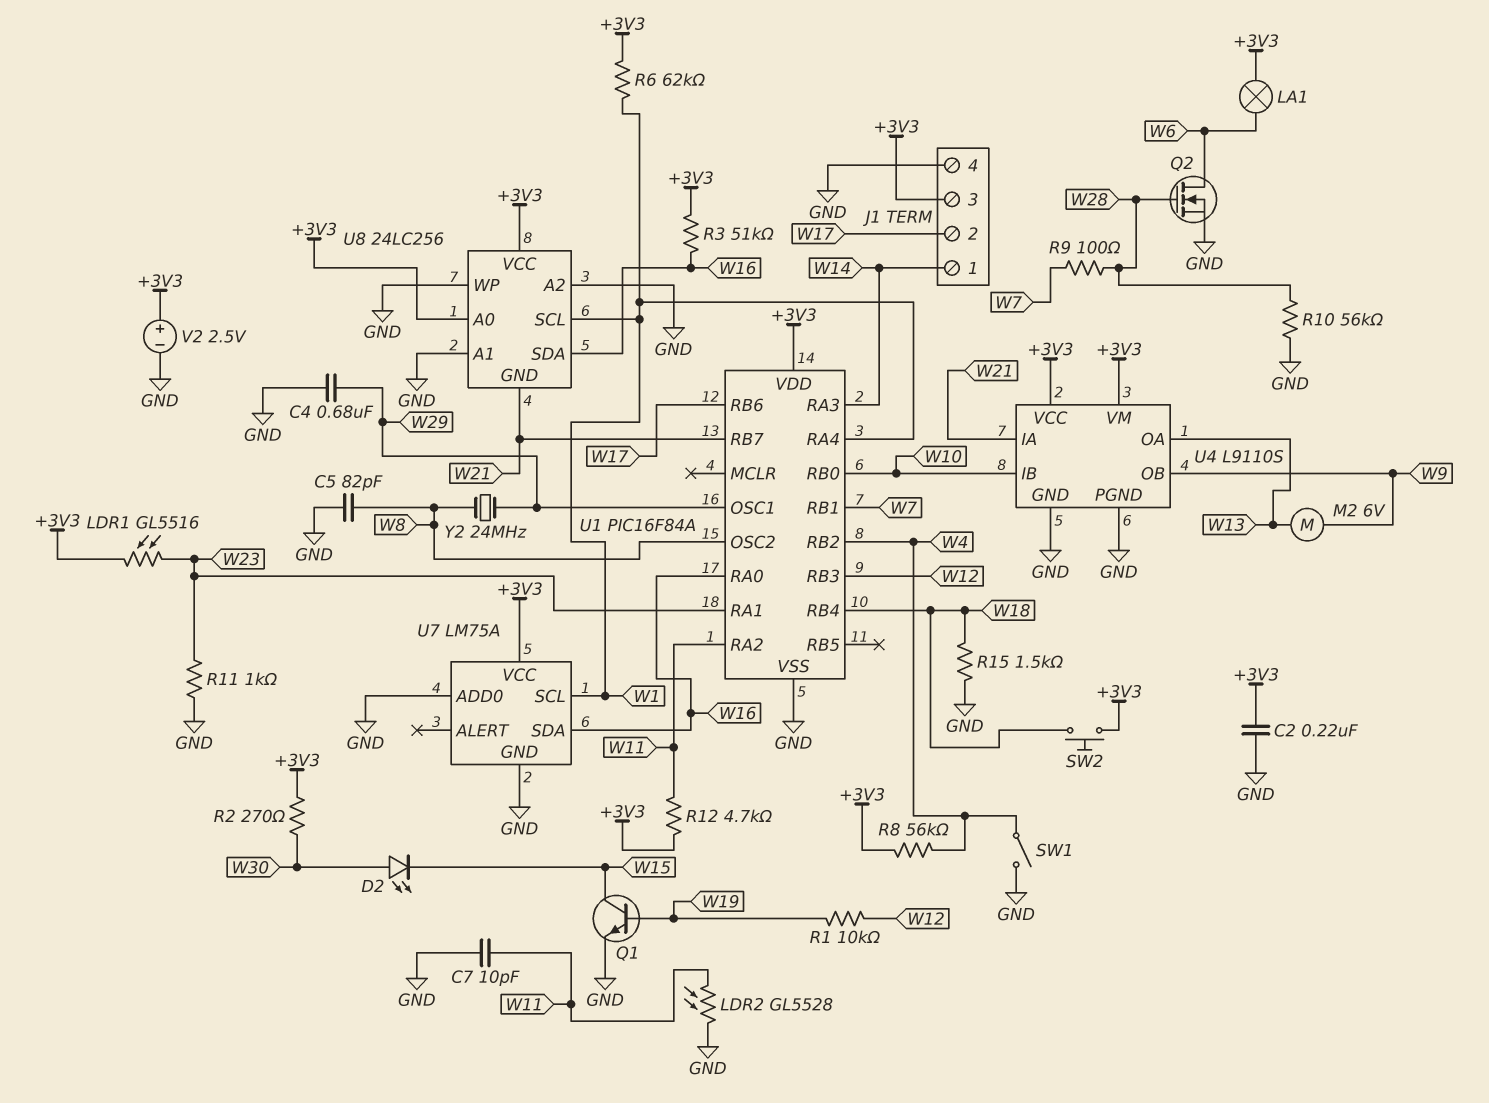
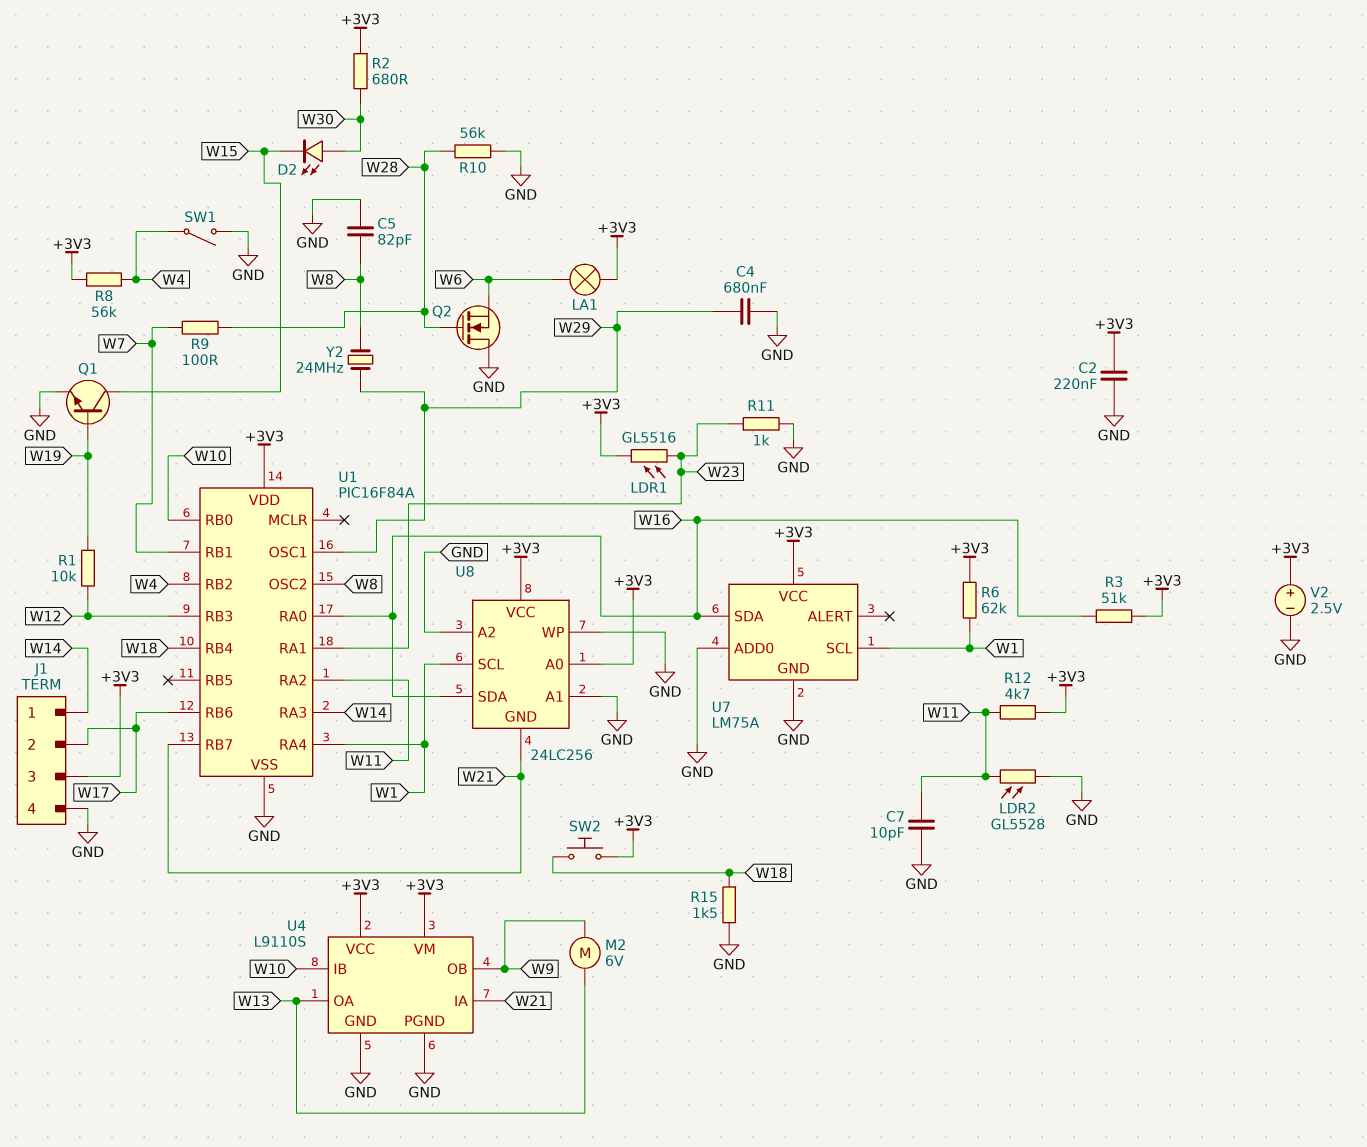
Q2: NMOS (G W28, D W6, S GND) -> NMOS (G W28, D GND, S W6)
R2: 270 (+3V3, W30) -> 680 (+3V3, W30)

